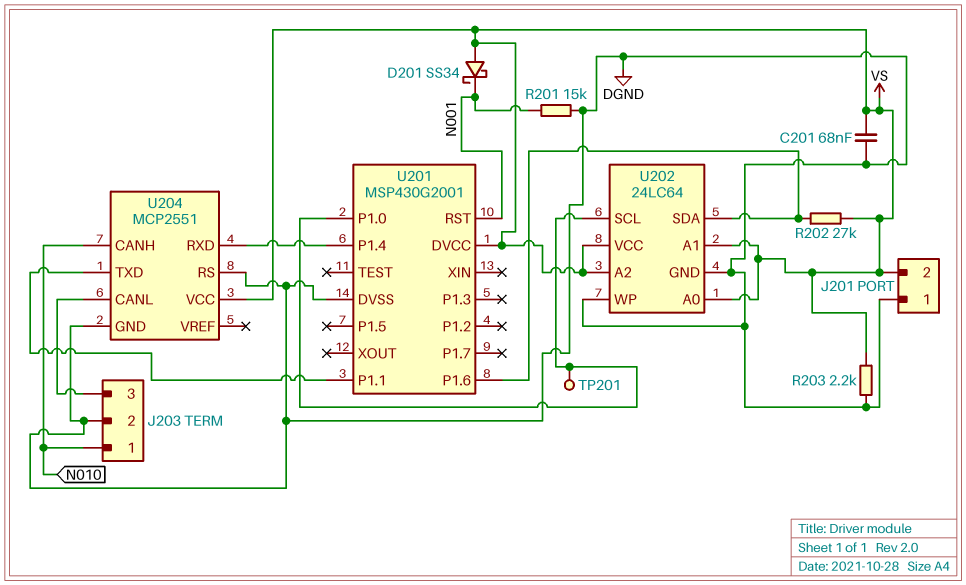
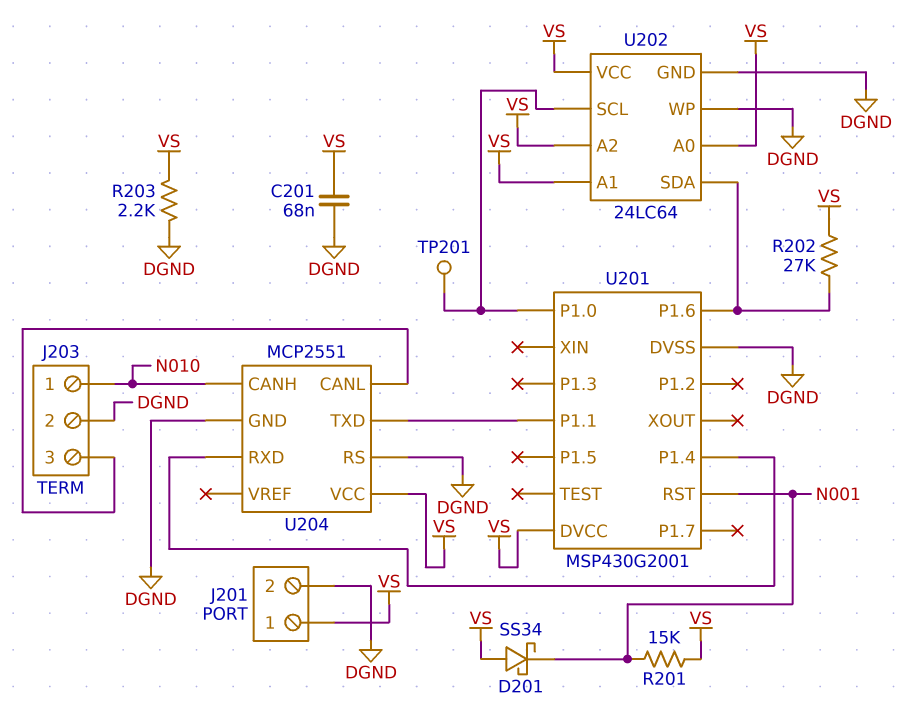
J201 pin 1: DGND -> VS
J201 pin 2: VS -> DGND
R201: 15k (DGND, N001) -> 15k (N001, VS)

